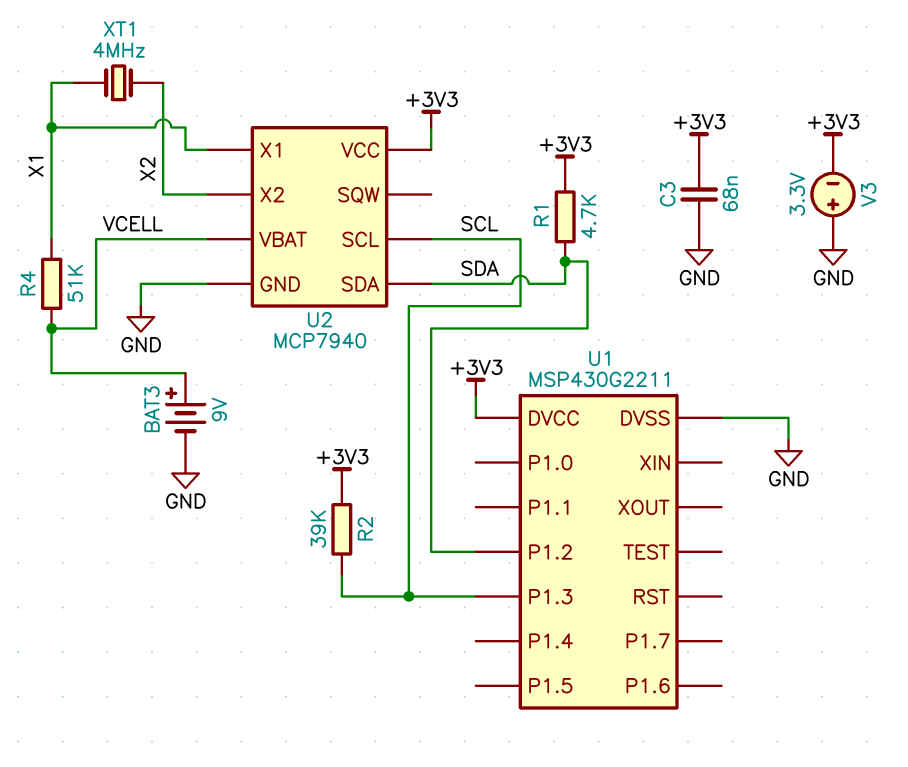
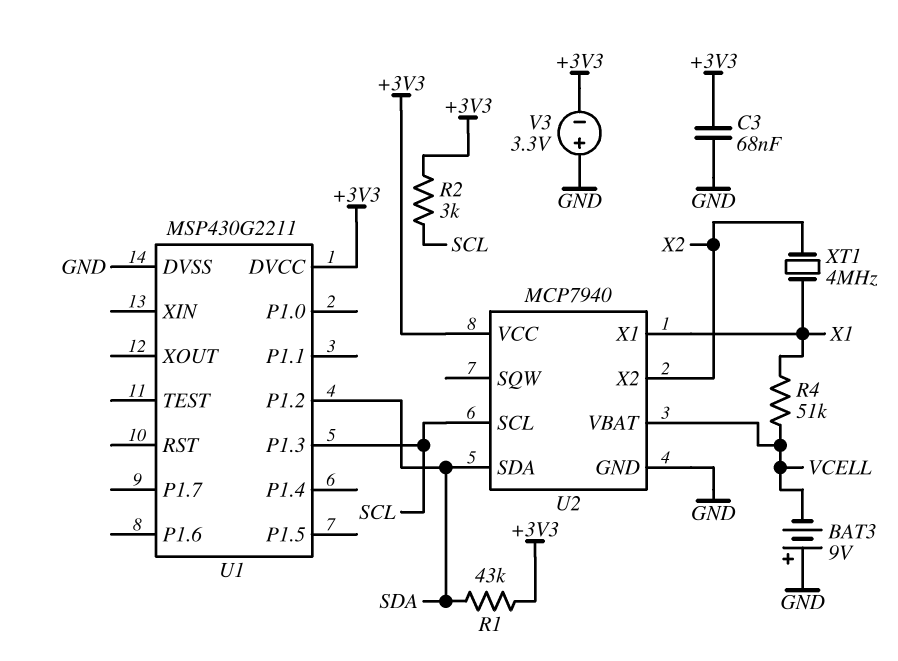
BAT3: 9V (plus VCELL, minus GND) -> 9V (plus GND, minus VCELL)
R1: 4.7k (+3V3, SDA) -> 43k (+3V3, SDA)
R2: 39k (+3V3, SCL) -> 3k (+3V3, SCL)

